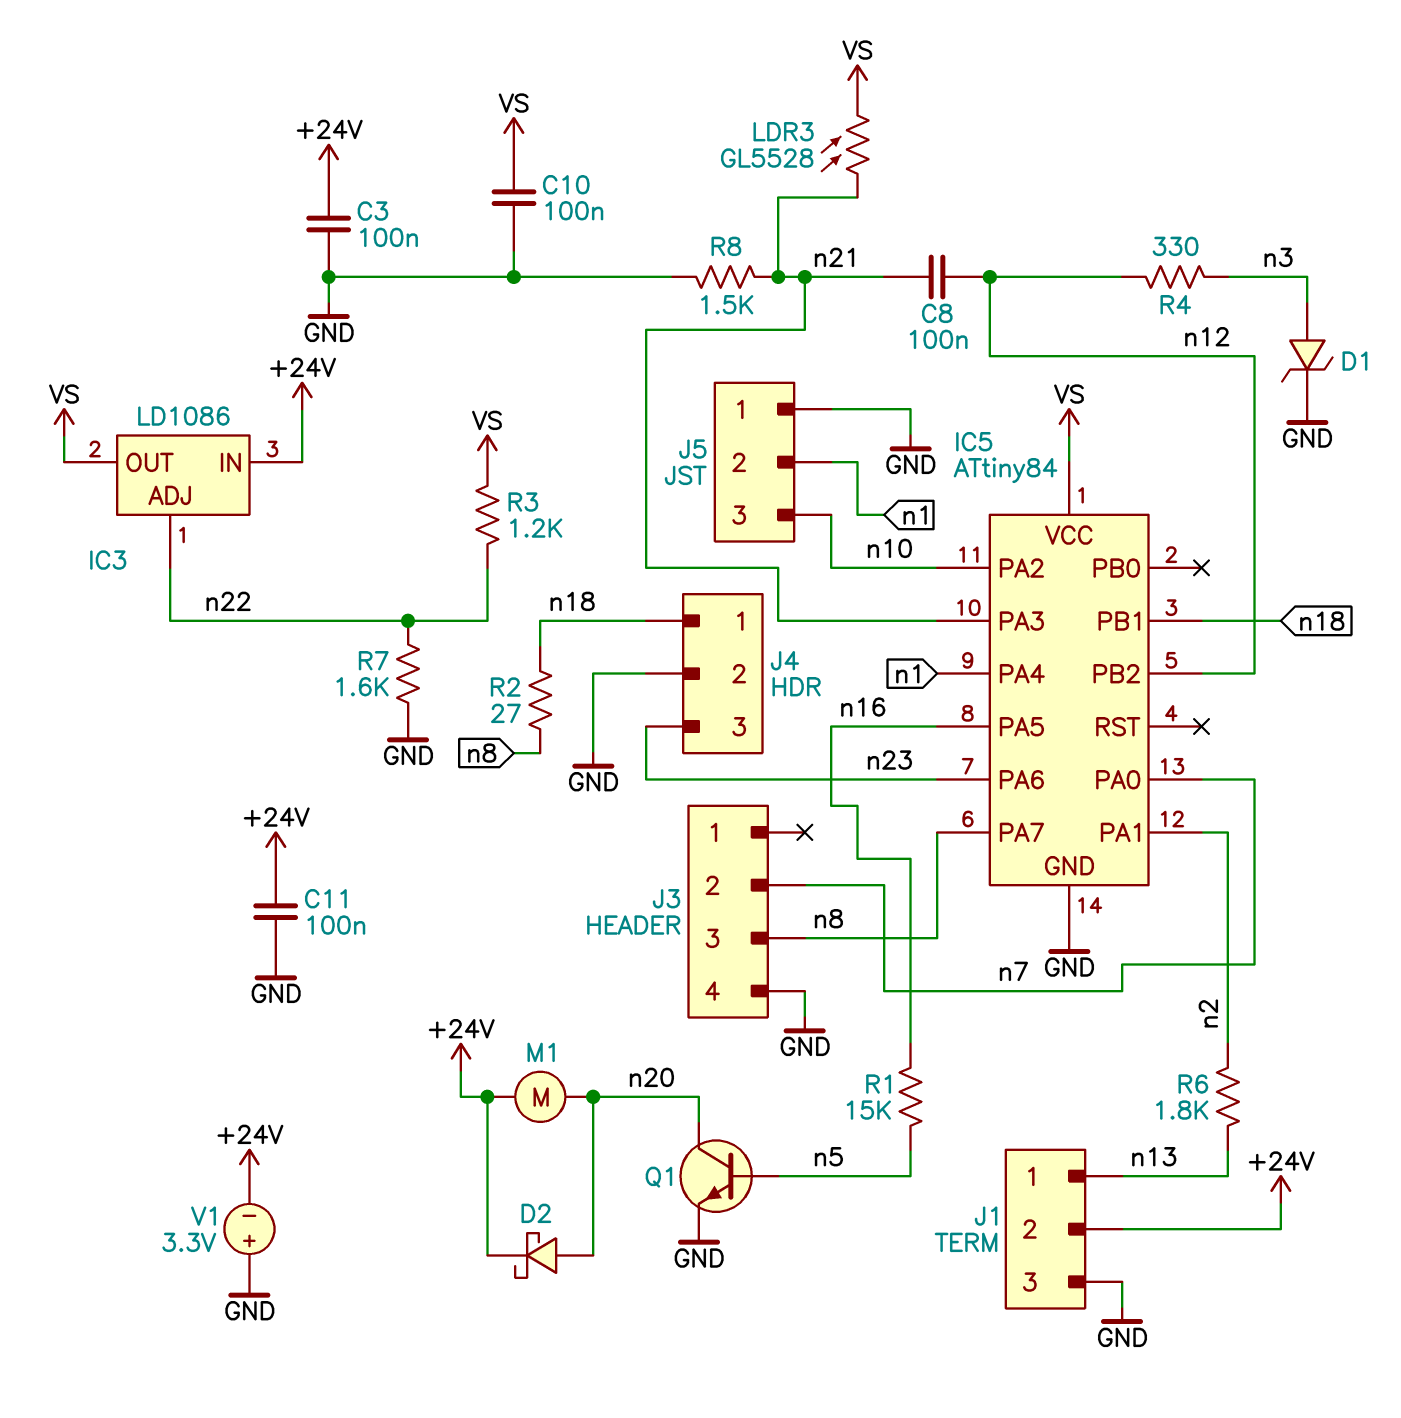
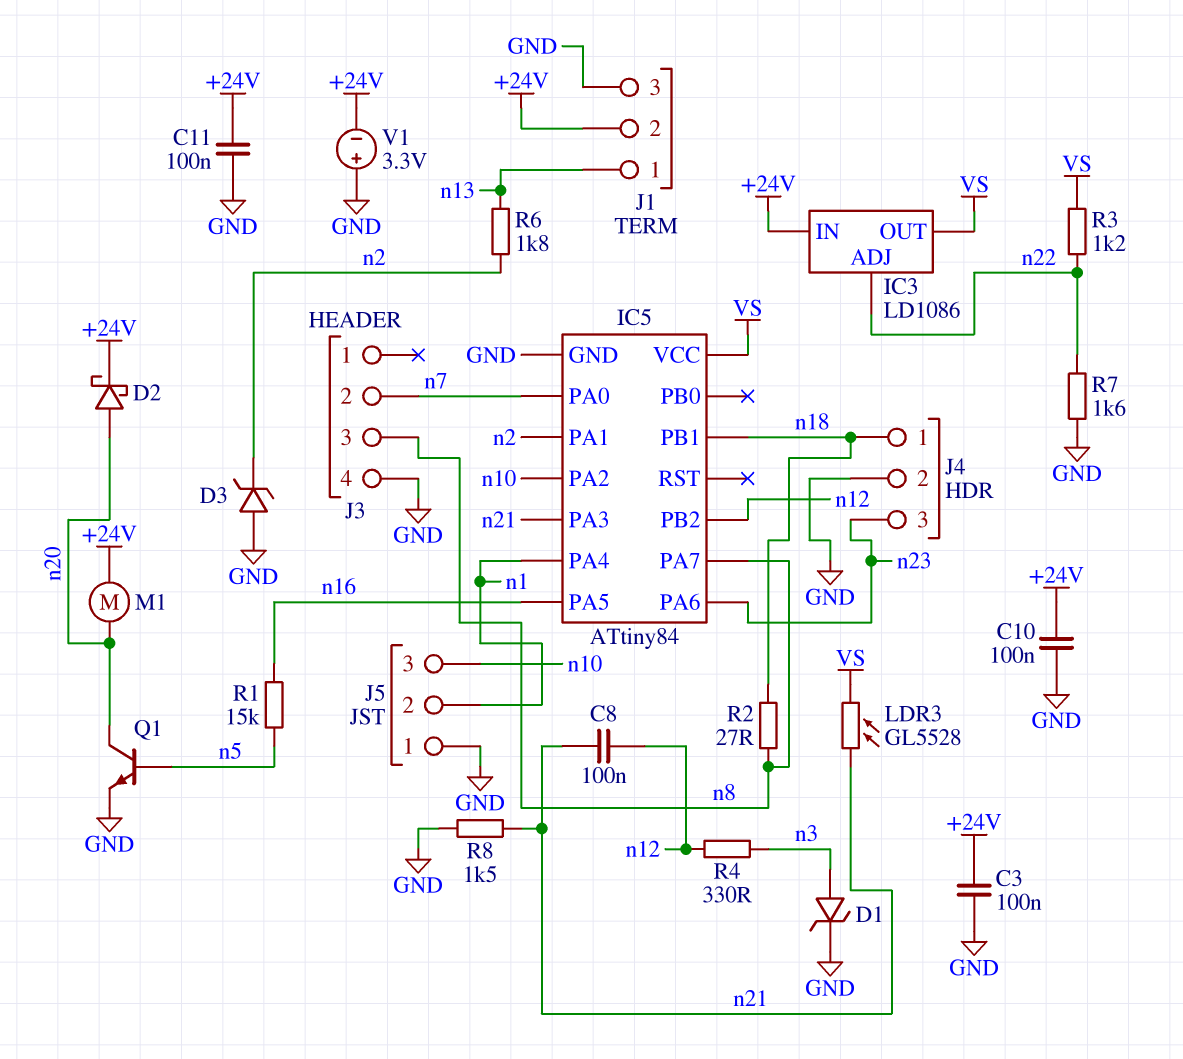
C10: 100nF (GND, VS) -> 100nF (+24V, GND)
D3: none -> zener (A GND, K n2)

